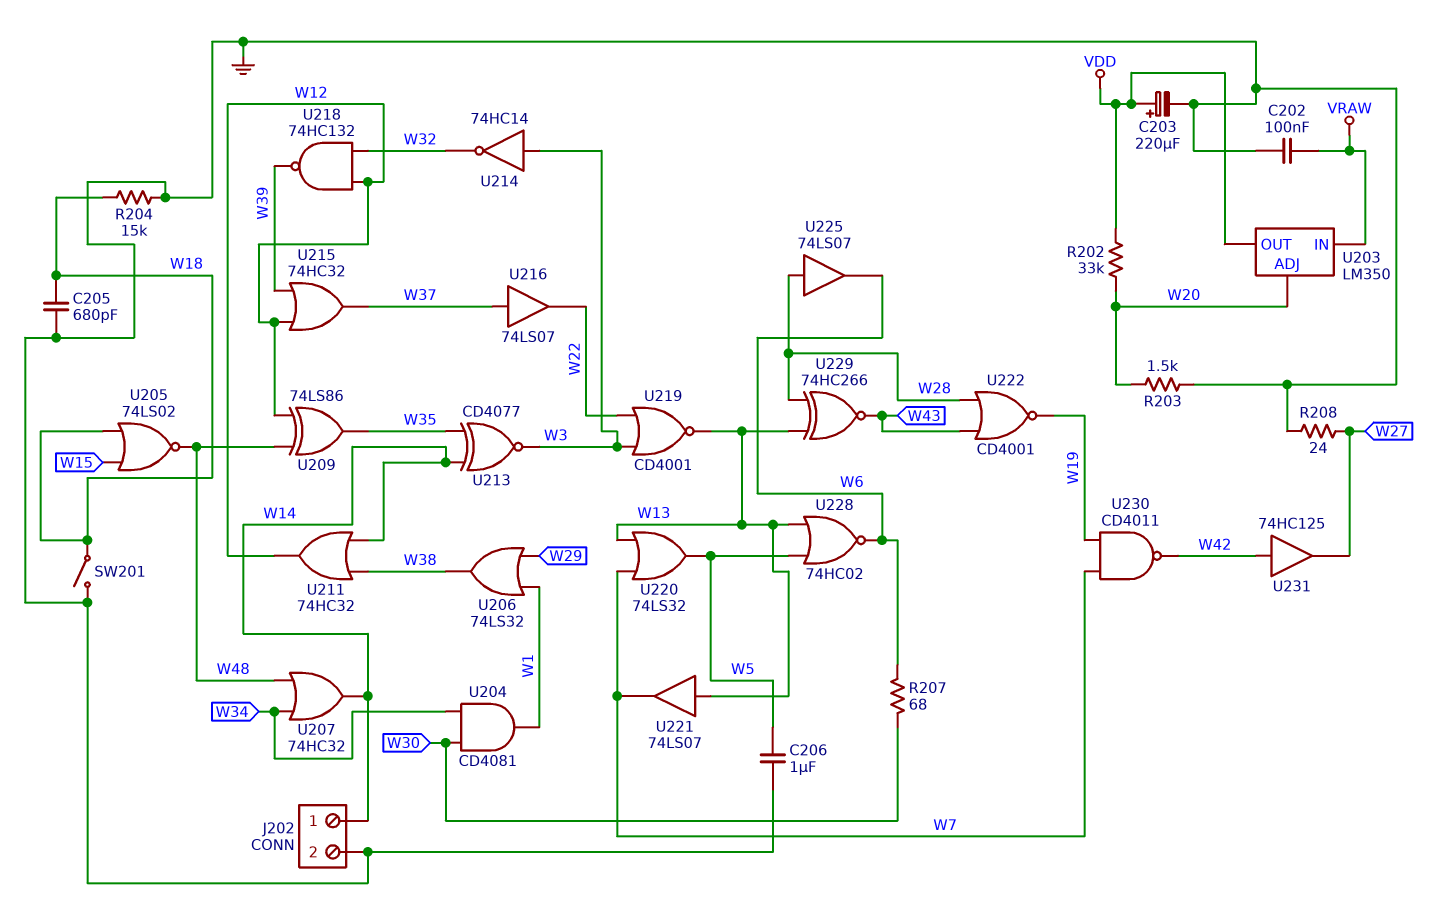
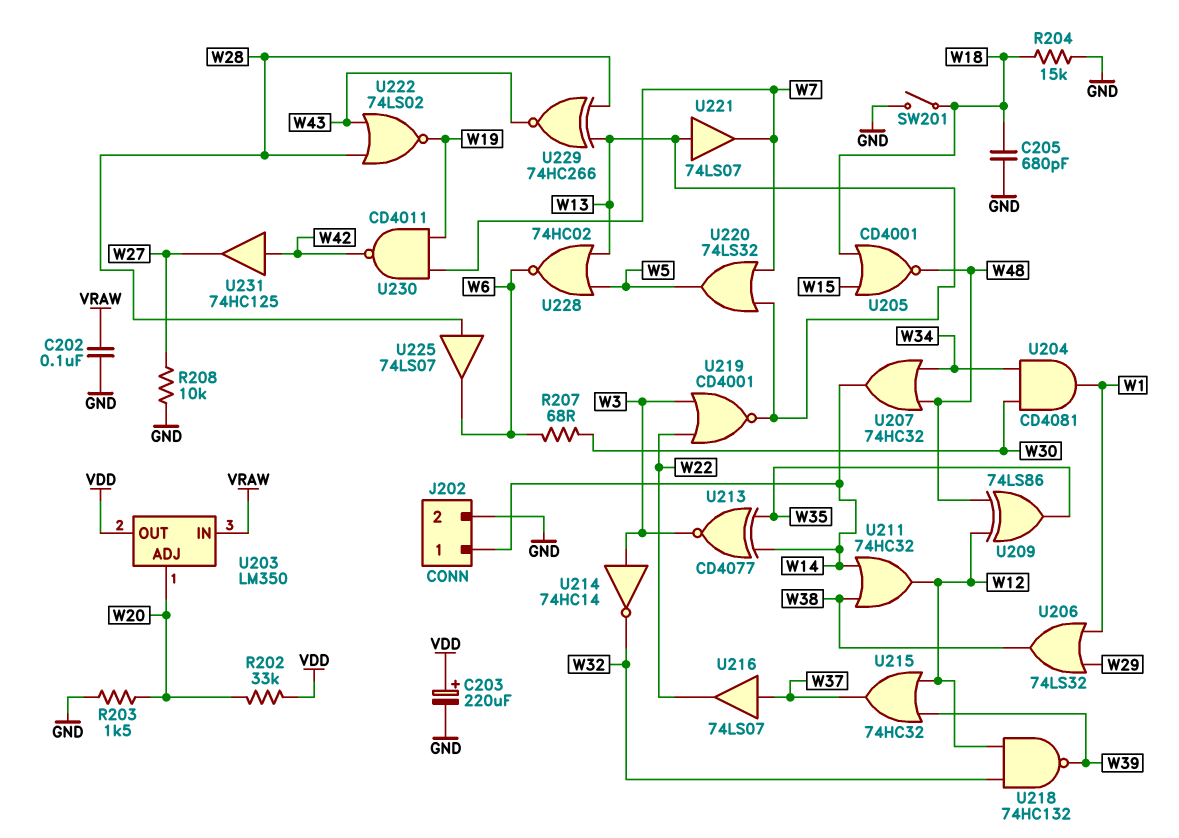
C206: 1uF (GND, W5) -> none
R208: 24 (GND, W27) -> 10k (GND, W27)
U205: NOR 74LS02 (in W15, in W18, out W48) -> NOR CD4001 (in W15, in W18, out W48)
U222: NOR CD4001 (in W28, in W43, out W19) -> NOR 74LS02 (in W28, in W43, out W19)

